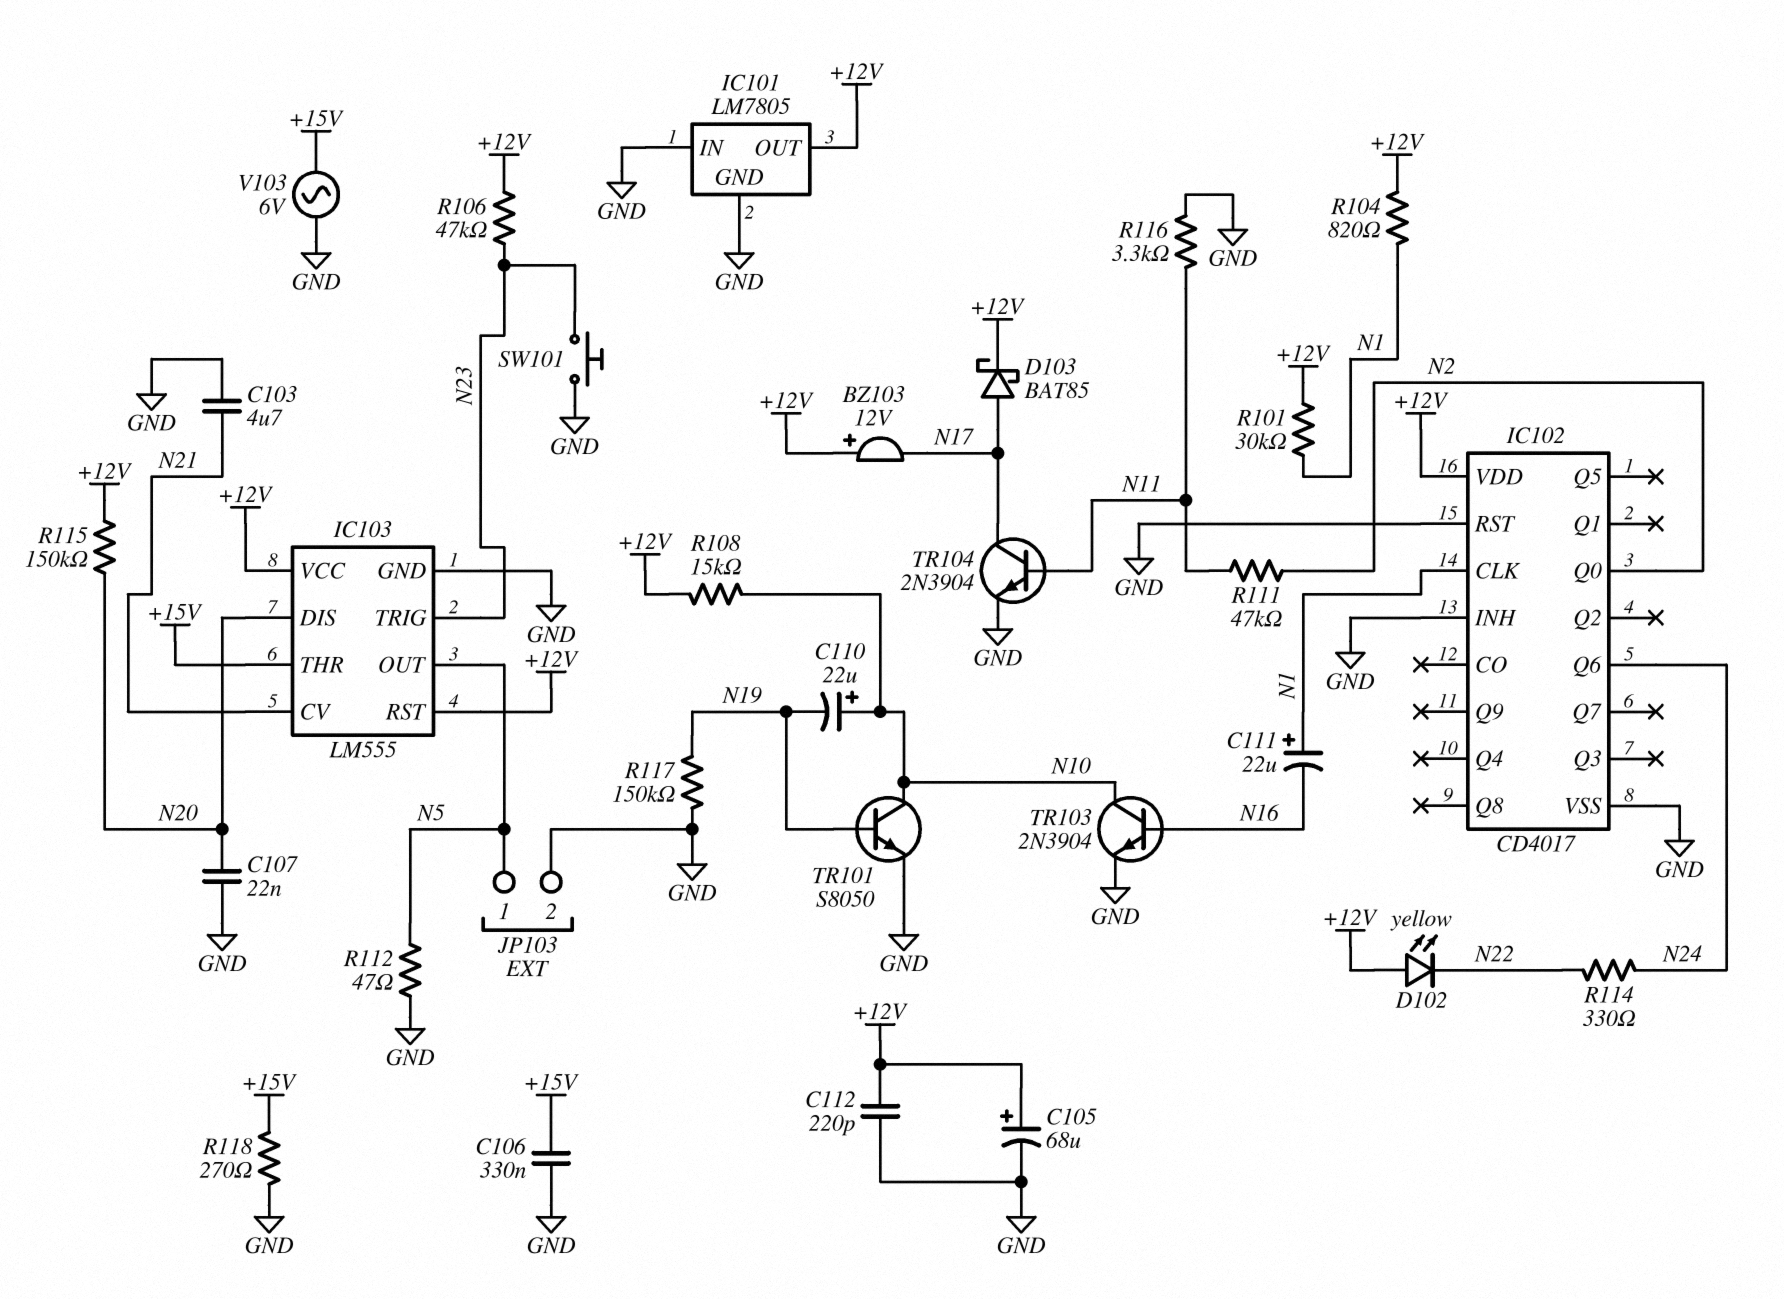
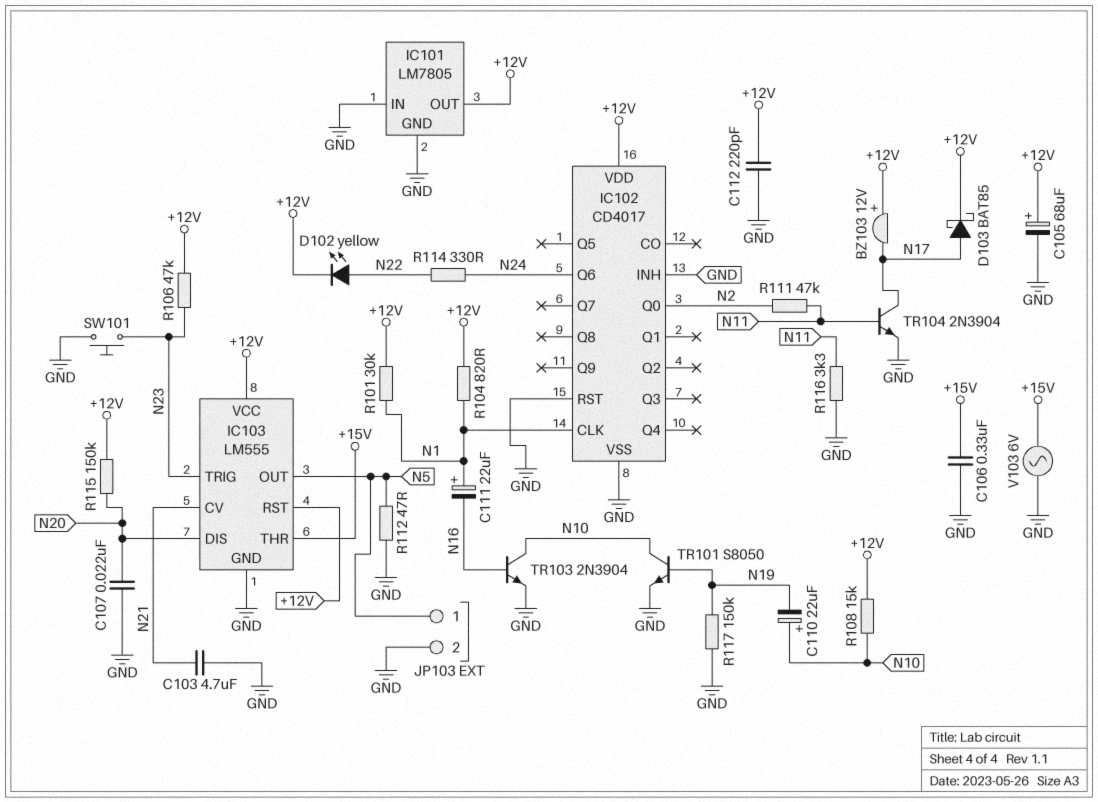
D102: LED yellow (A +12V, K N22) -> LED yellow (A N22, K +12V)
R118: 270 (+15V, GND) -> none

